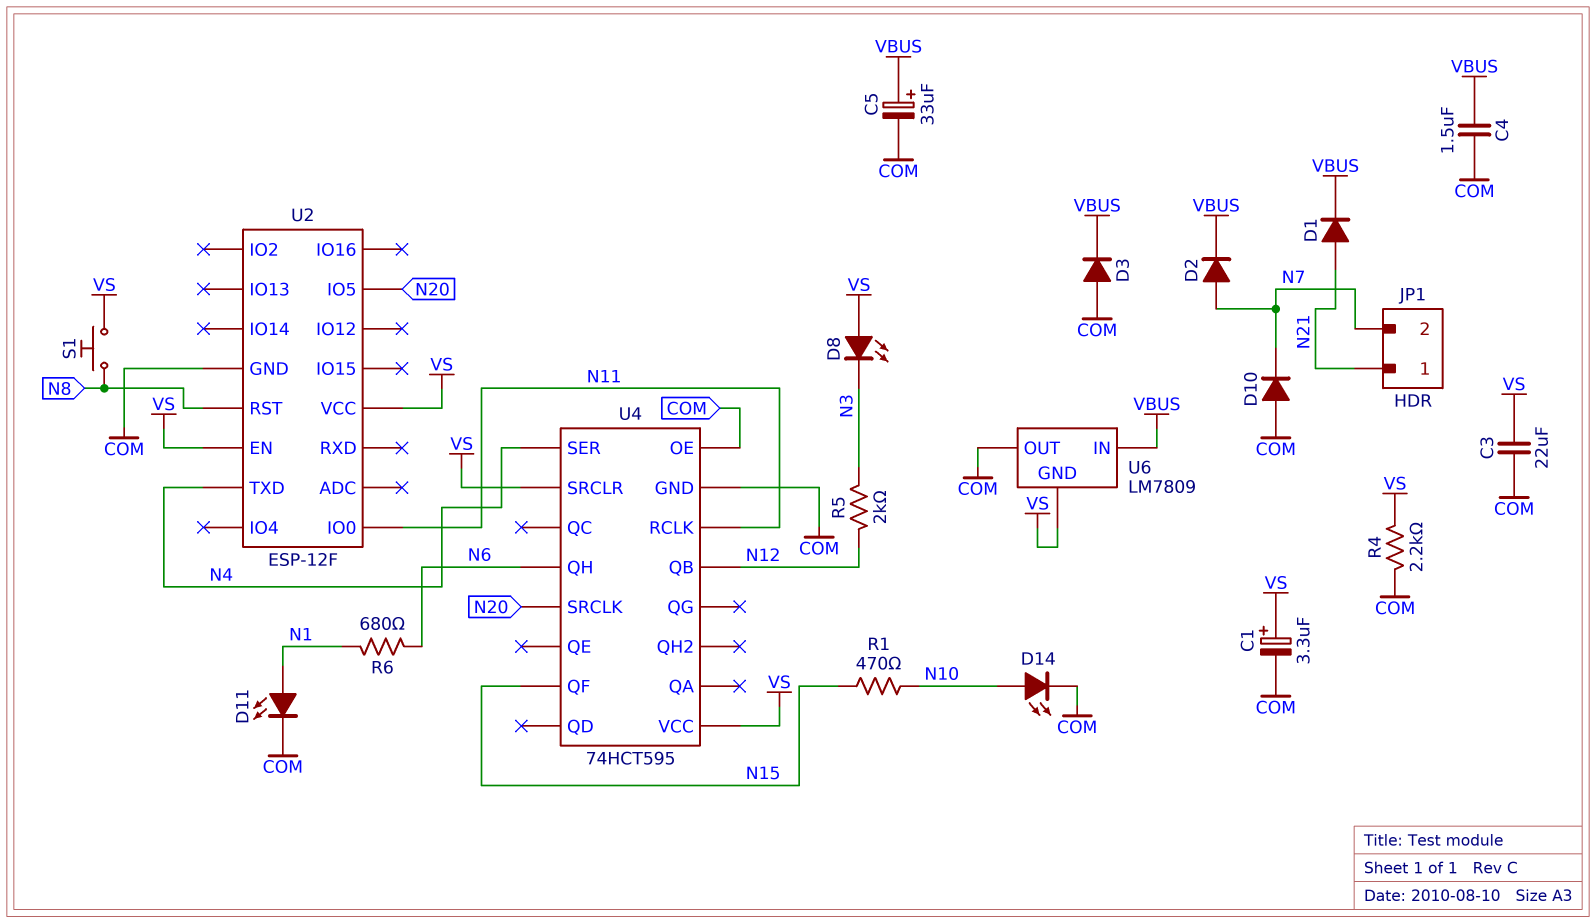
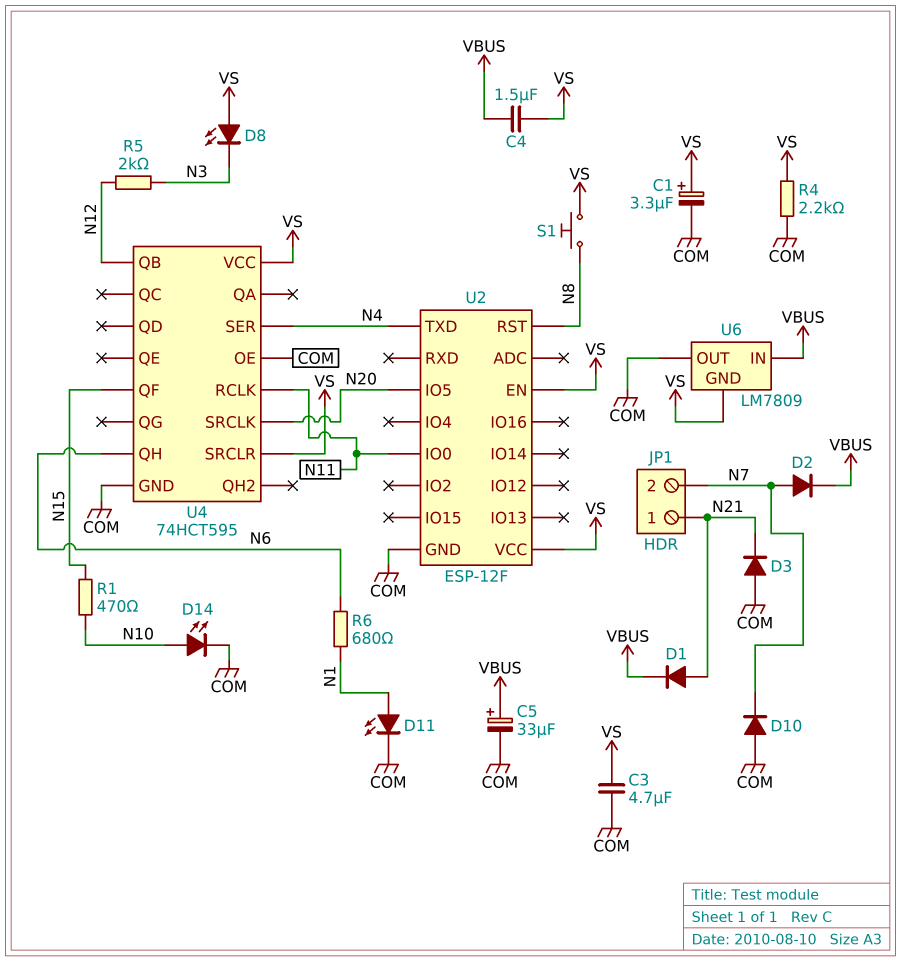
C3: 22uF (COM, VS) -> 4.7uF (COM, VS)
C4: 1.5uF (COM, VBUS) -> 1.5uF (VBUS, VS)
D3: diode (A COM, K VBUS) -> diode (A COM, K N21)

